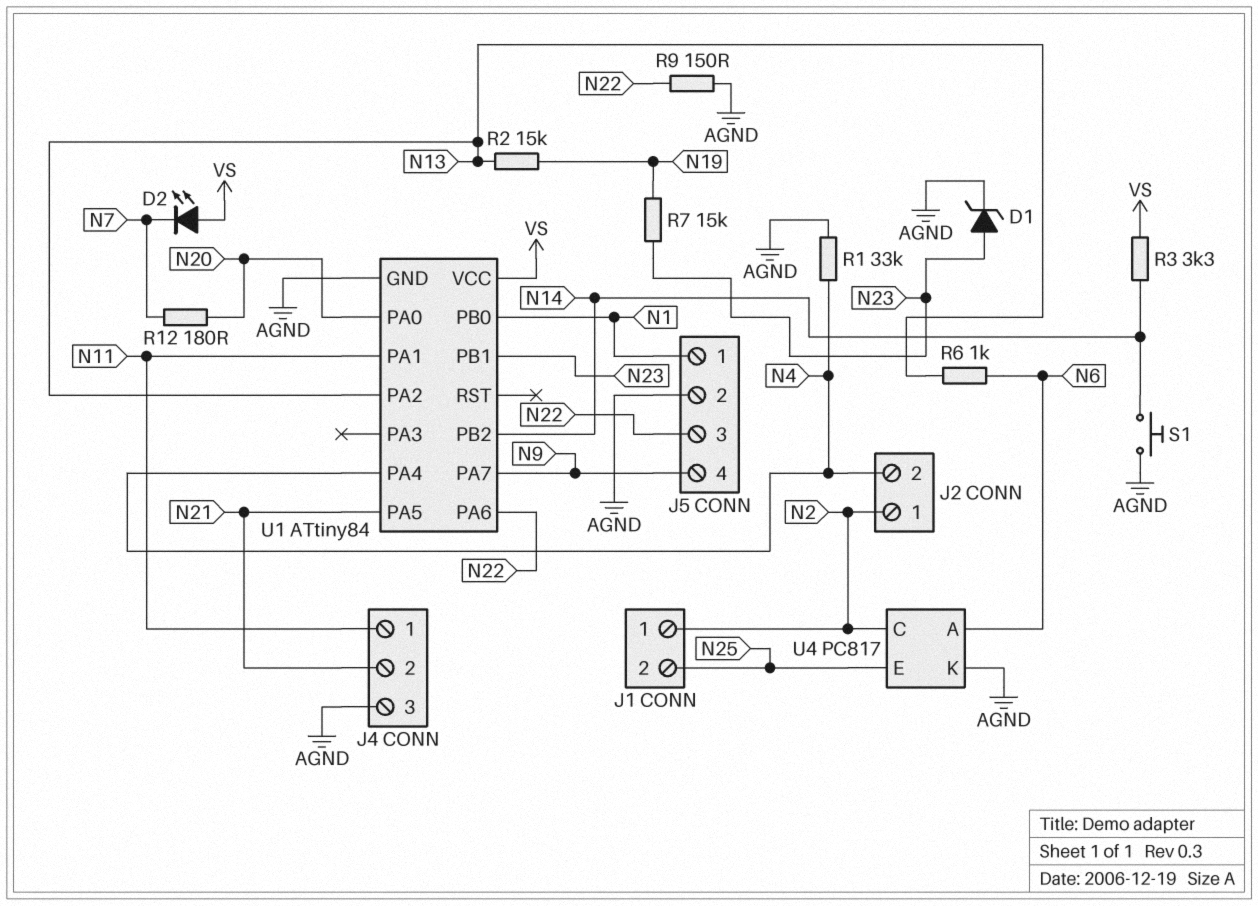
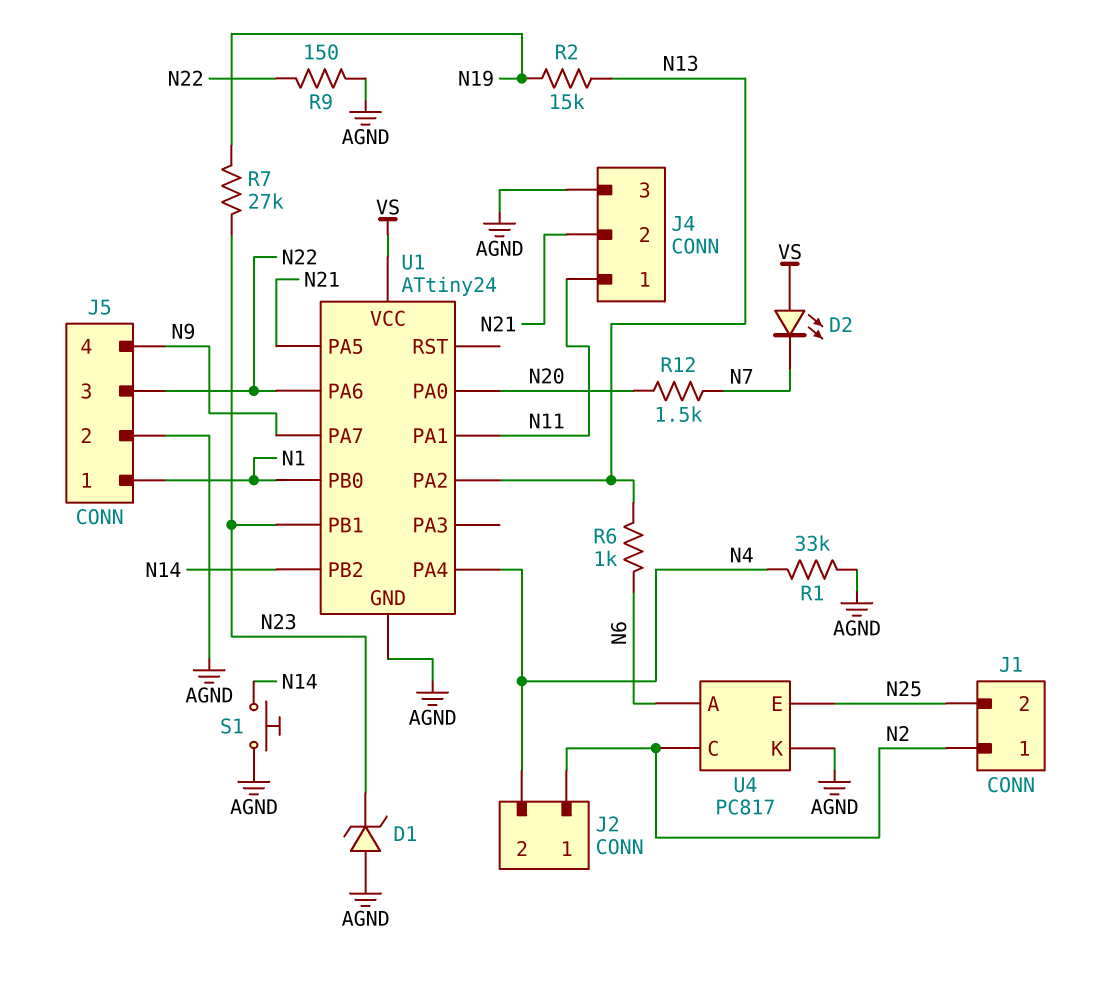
D1: zener (A N23, K AGND) -> zener (A AGND, K N23)
R3: 3.3k (N14, VS) -> none
R7: 15k (N19, N23) -> 27k (N19, N23)
R12: 180 (N7, N20) -> 1.5k (N7, N20)
U1: ATtiny84 -> ATtiny24

